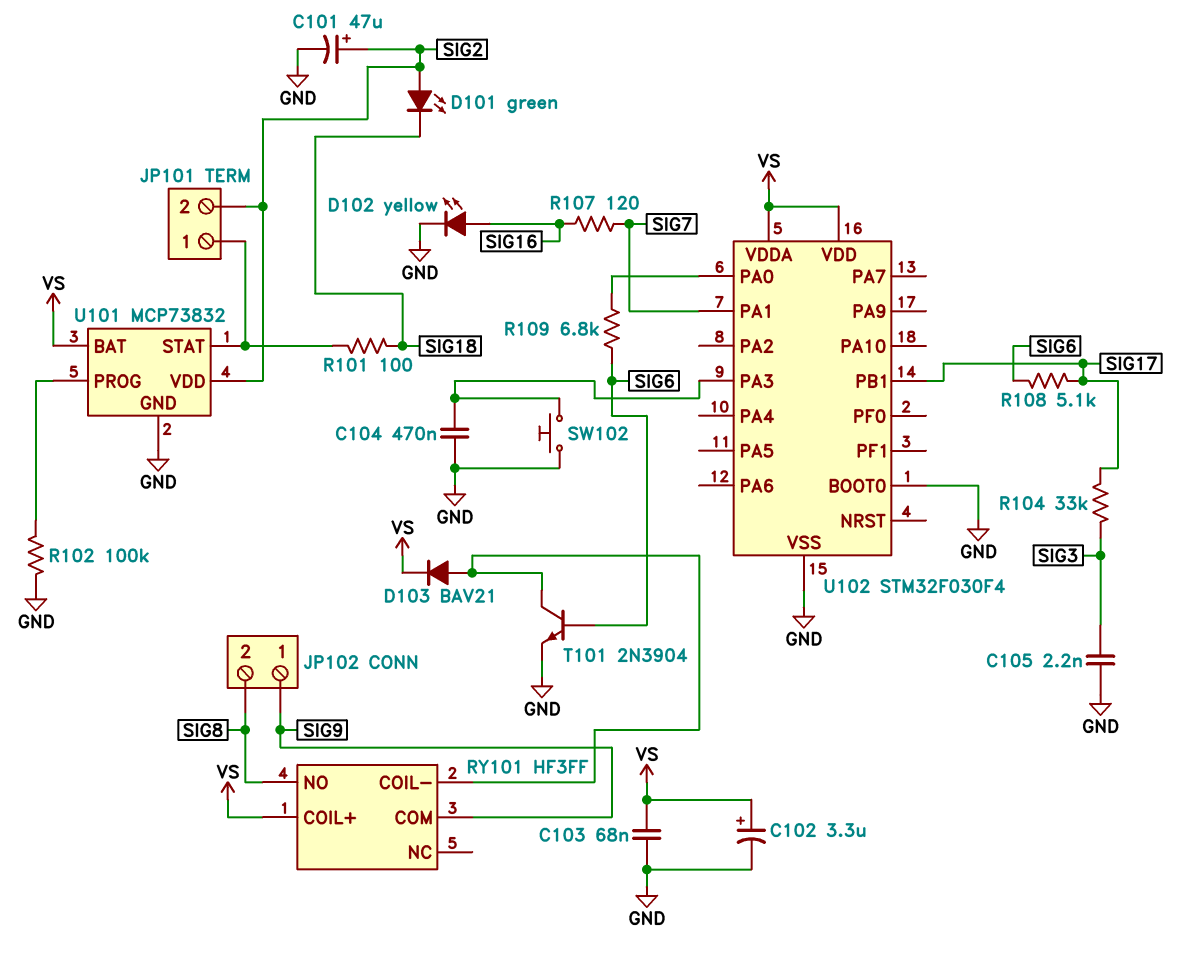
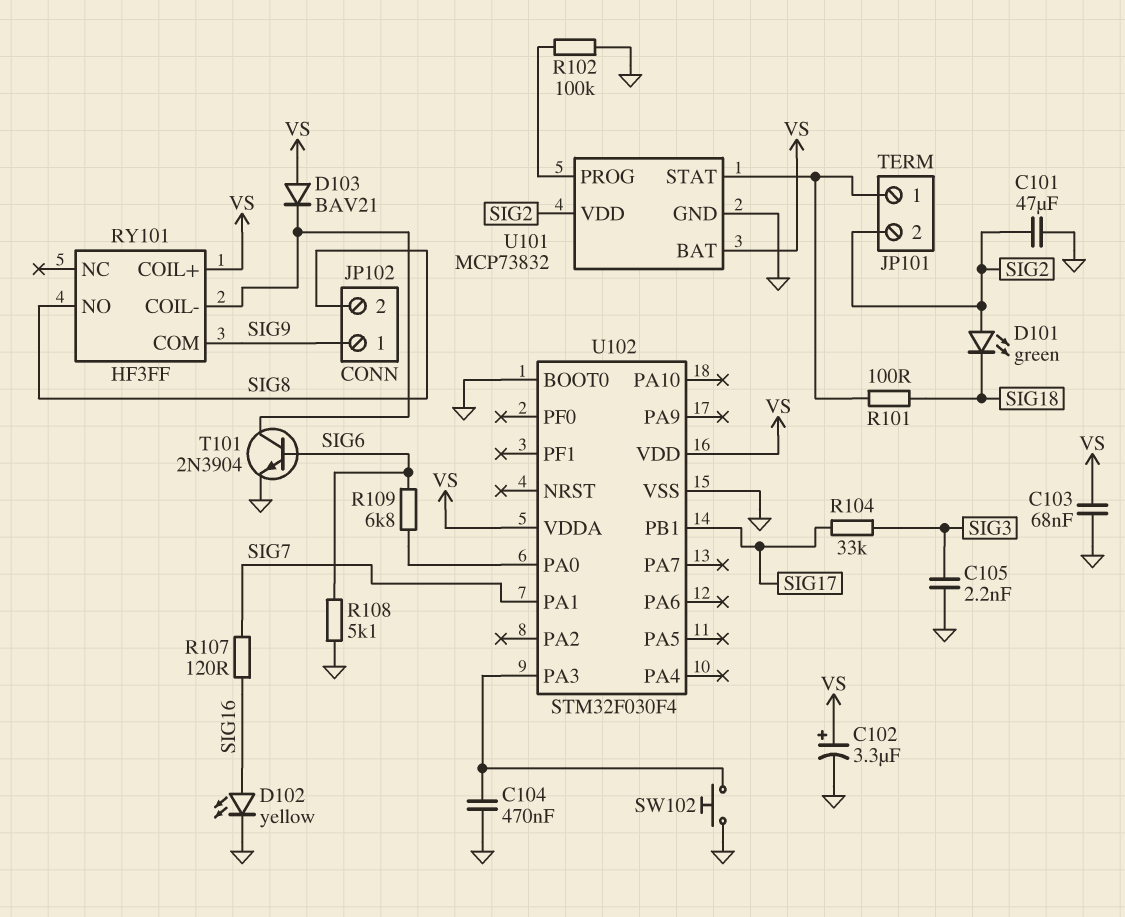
C101: 47uF (plus SIG2, minus GND) -> 47uF (GND, SIG2)
D103: diode BAV21 (A RY101/COIL-, K VS) -> diode BAV21 (A VS, K RY101/COIL-)
R108: 5.1k (SIG6, SIG17) -> 5.1k (GND, SIG6)

